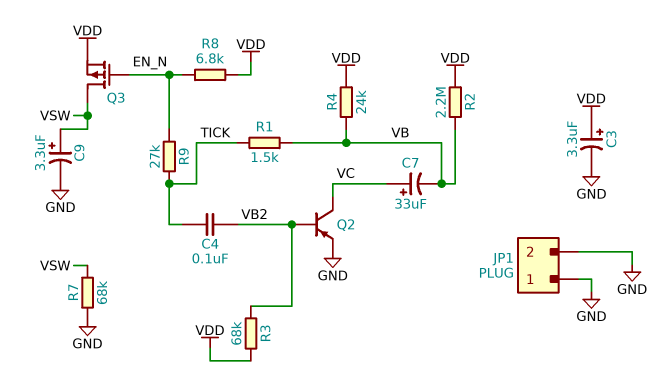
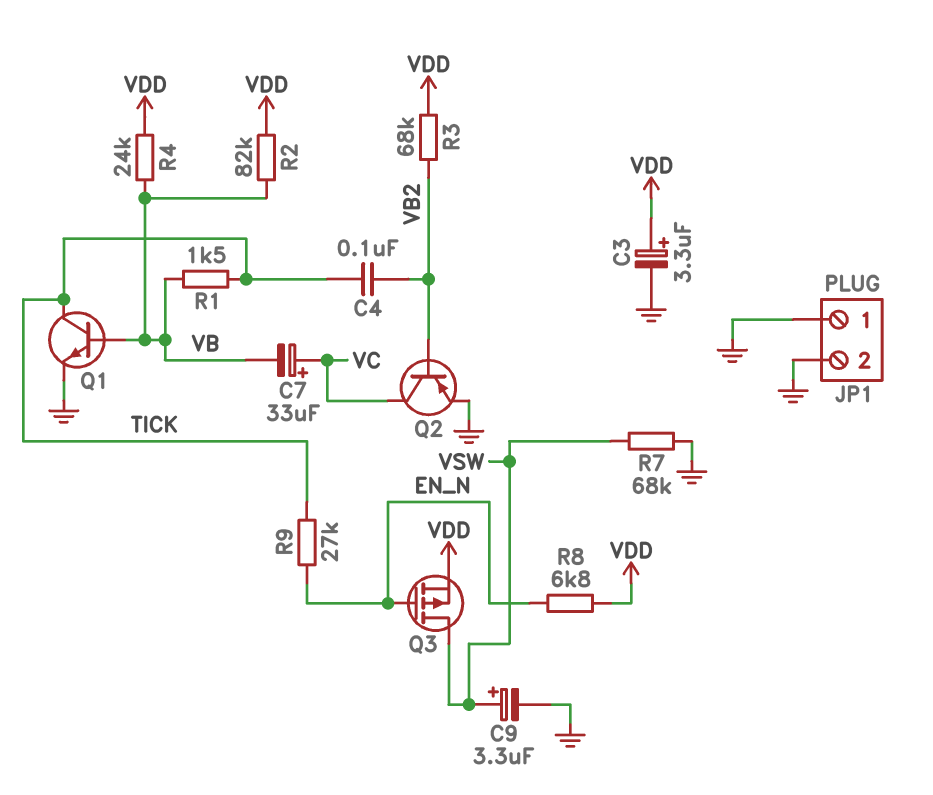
Q1: none -> NPN (B VB, C TICK, E GND)
R2: 2.2M (VB, VDD) -> 82k (VB, VDD)

